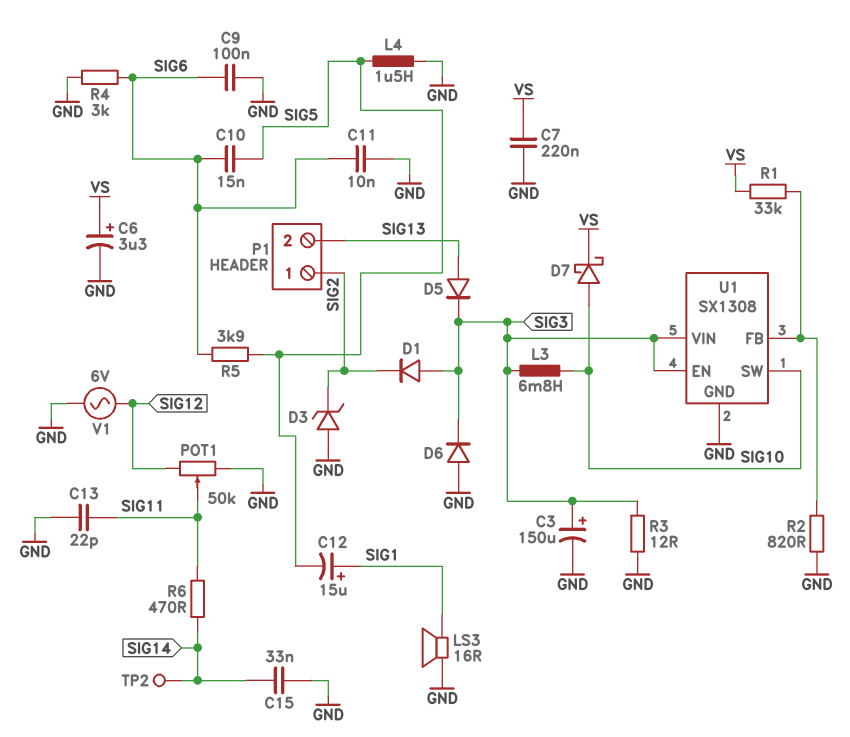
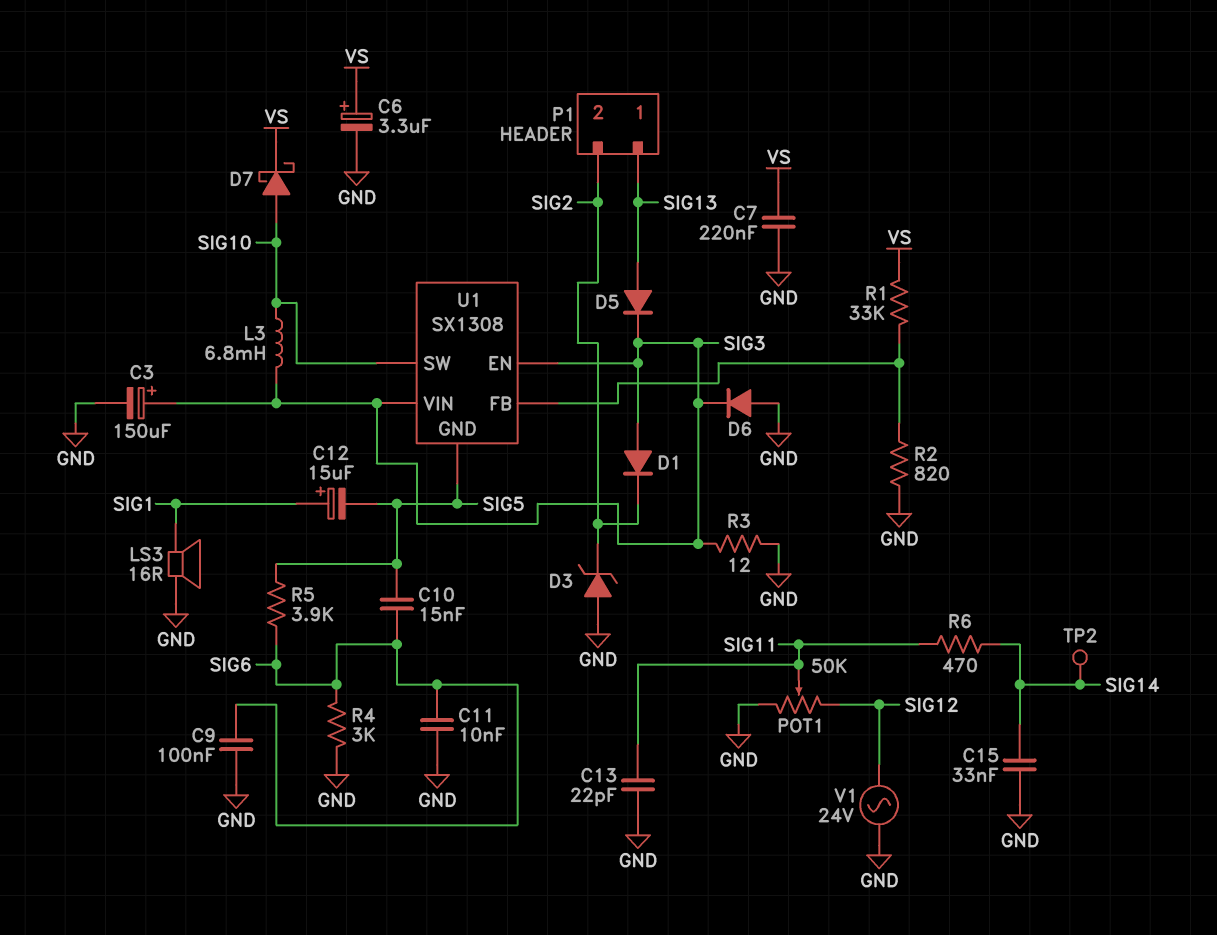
L4: 1.5uH (GND, SIG5) -> none
P1 pin 1: SIG2 -> SIG13
P1 pin 2: SIG13 -> SIG2
U1 pin GND: GND -> SIG5
V1: AC 6V (GND, SIG12) -> AC 24V (GND, SIG12)

